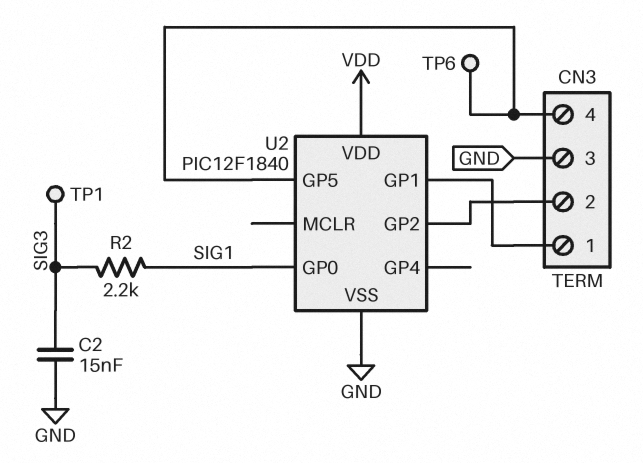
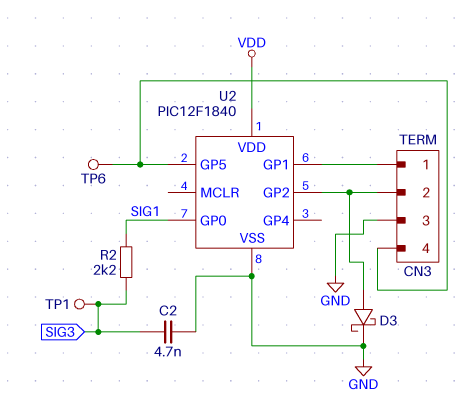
C2: 15nF (GND, SIG3) -> 4.7nF (GND, SIG3)
D3: none -> schottky (A CN3/2, K GND)

